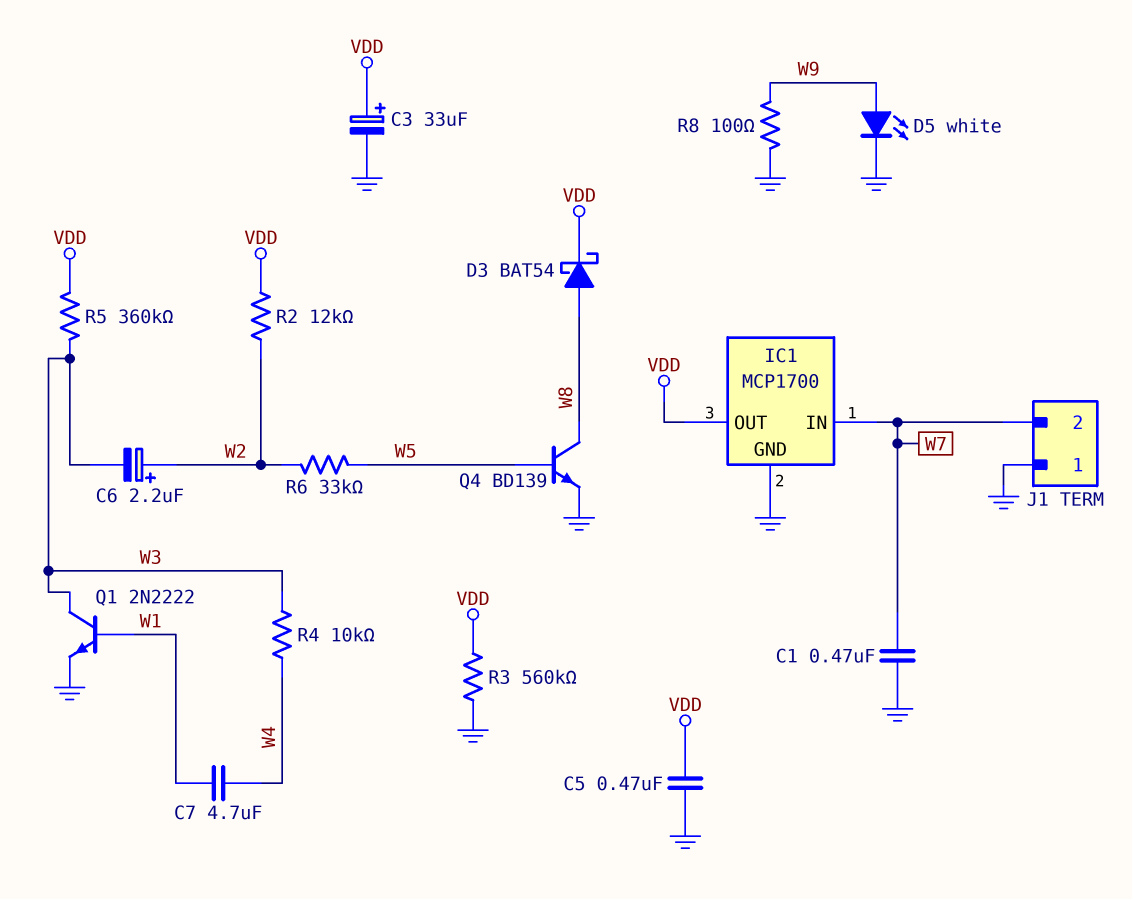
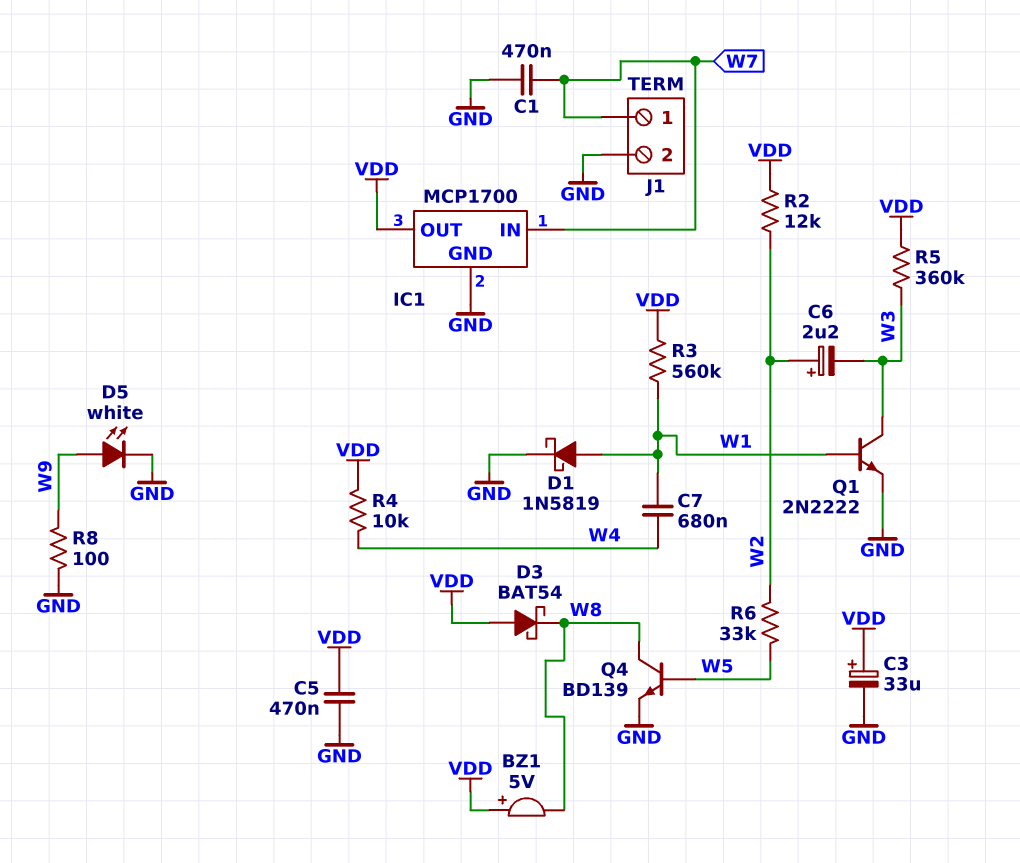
BZ1: none -> buzzer 5V (plus VDD, minus W8)
C7: 4.7uF (W1, W4) -> 680nF (W1, W4)
D1: none -> schottky 1N5819 (A W1, K GND)
D3: schottky BAT54 (A W8, K VDD) -> schottky BAT54 (A VDD, K W8)
J1 pin 1: GND -> W7
J1 pin 2: W7 -> GND
R3: 560k (GND, VDD) -> 560k (VDD, W1)
R4: 10k (W3, W4) -> 10k (VDD, W4)

